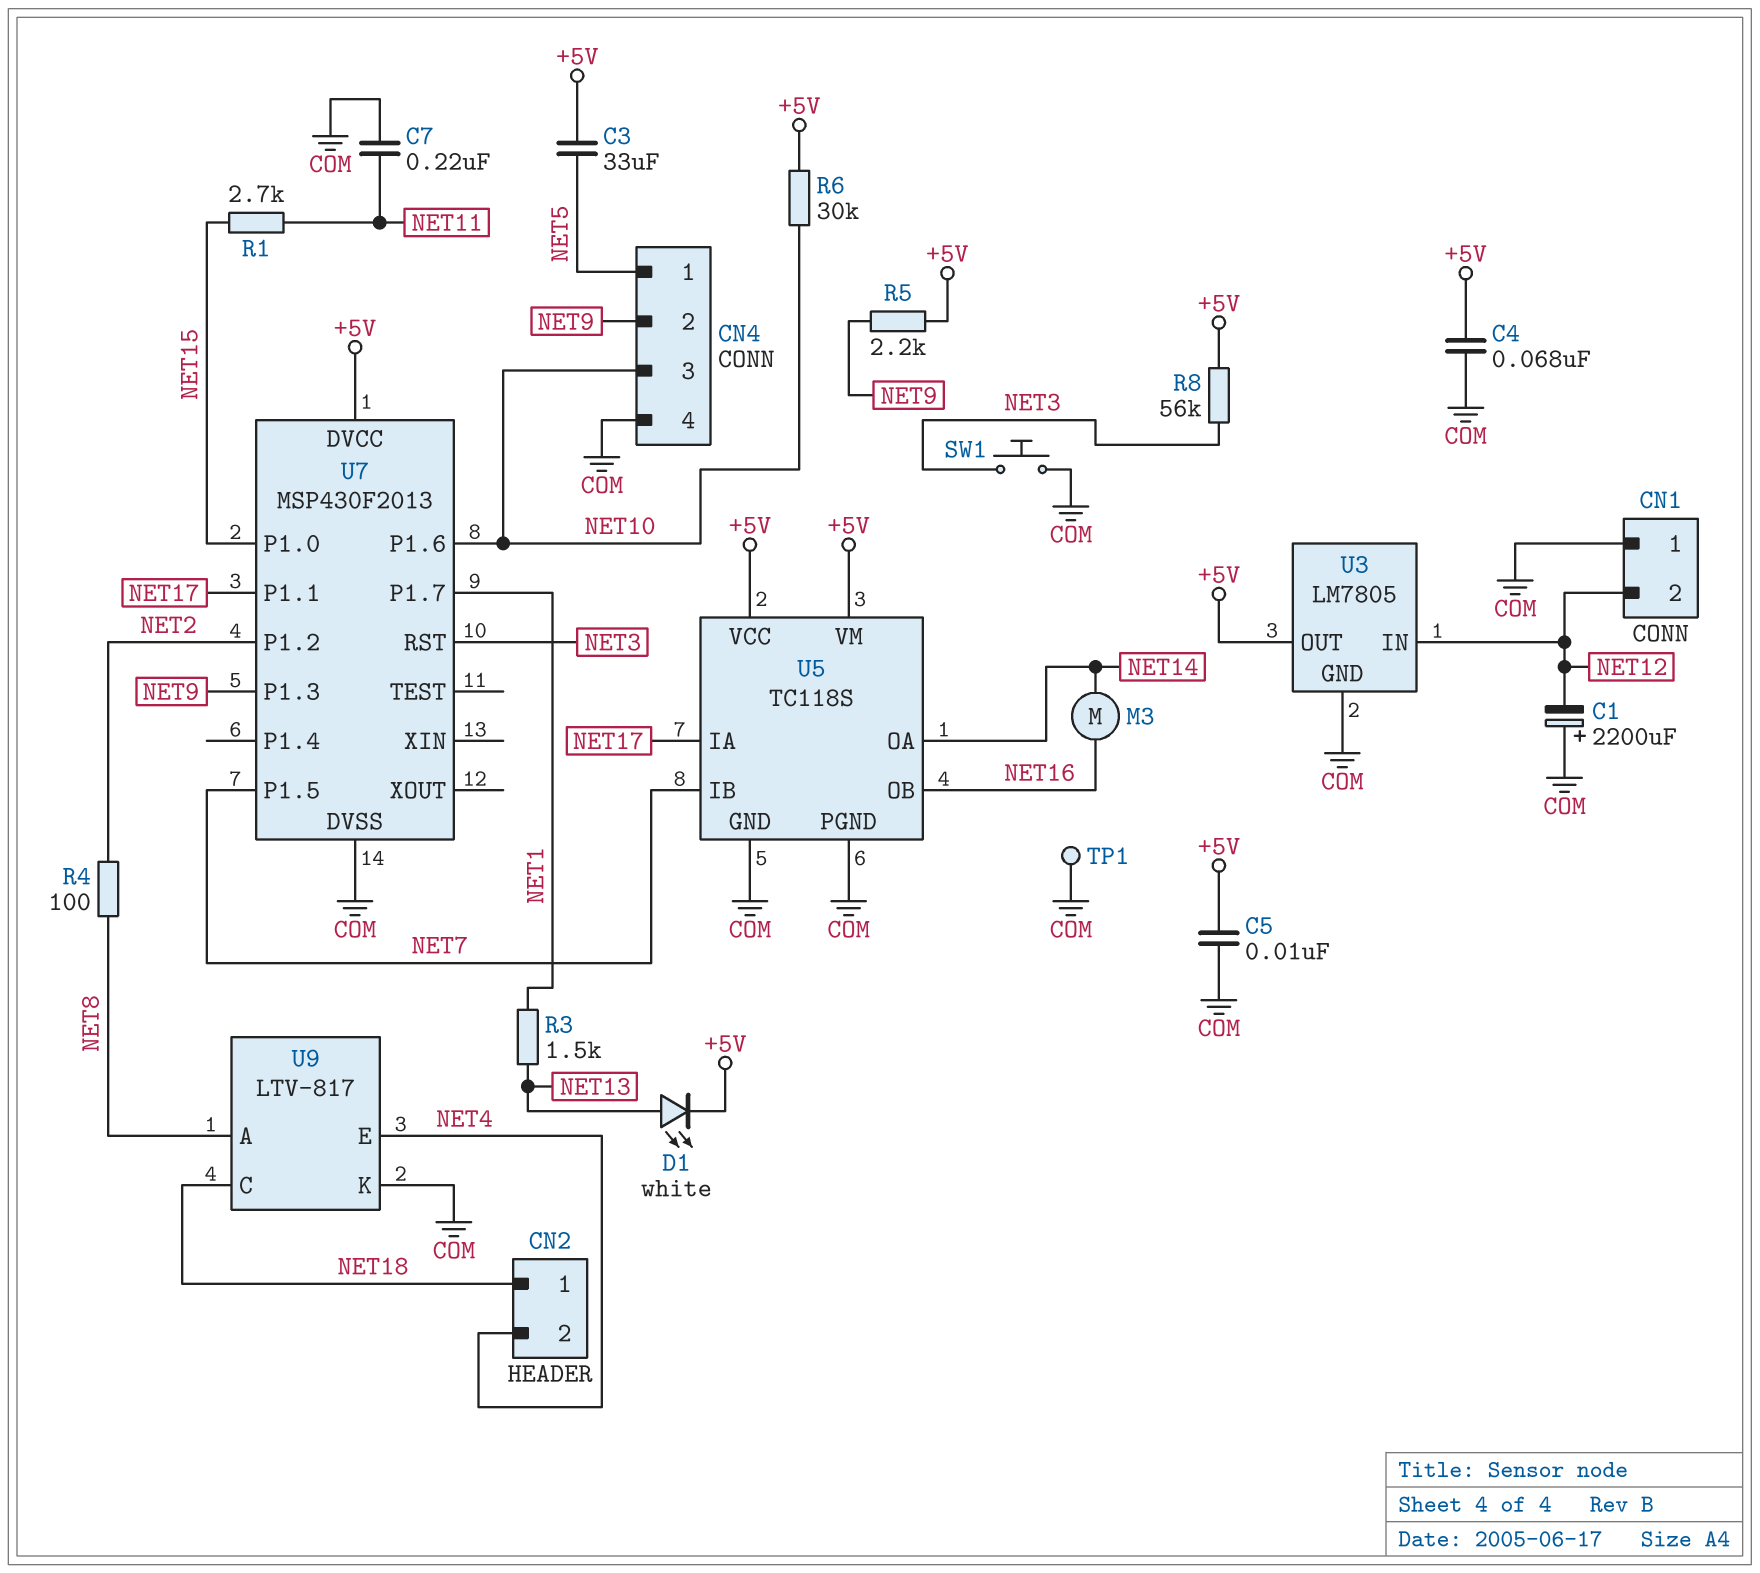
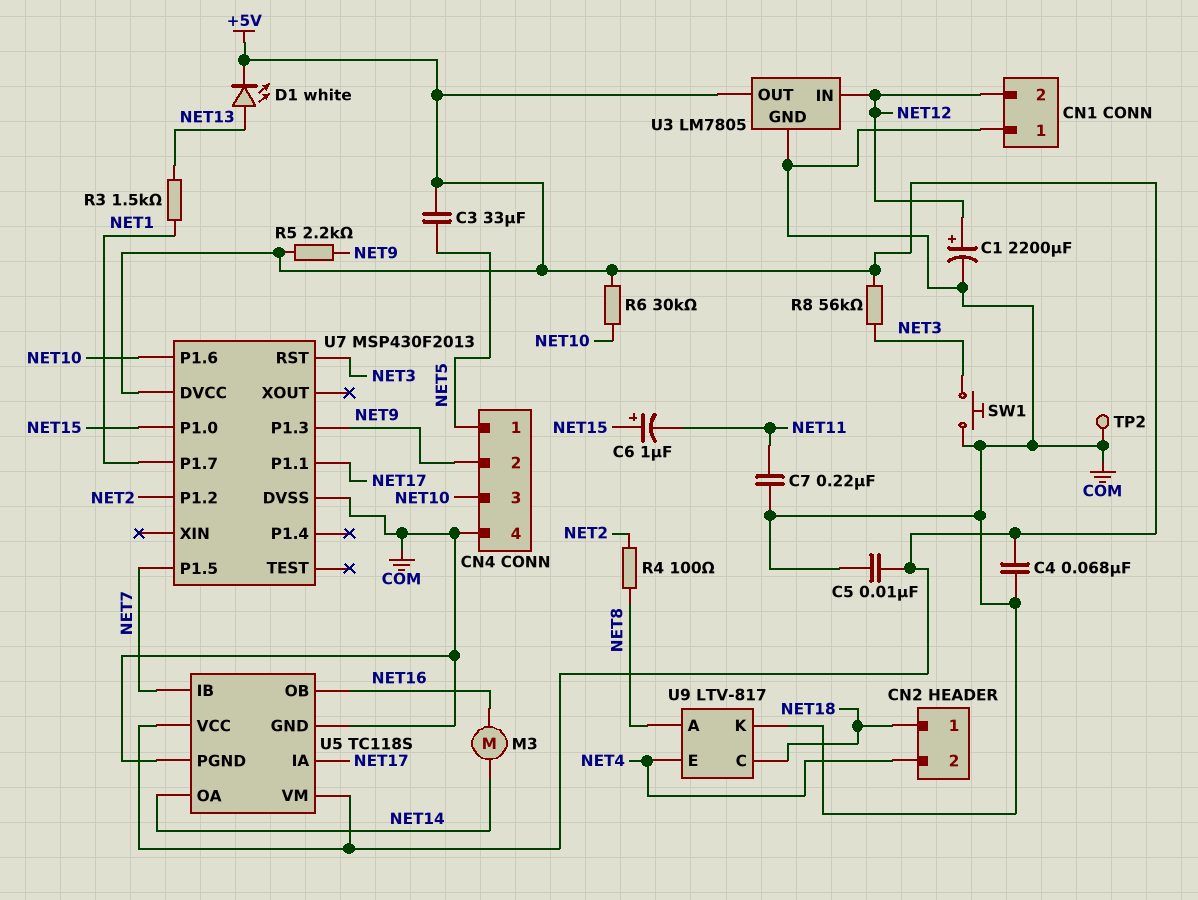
C1: 2200uF (plus COM, minus NET12) -> 2200uF (plus NET12, minus COM)
C6: none -> 1uF (plus NET15, minus NET11)
R1: 2.7k (NET11, NET15) -> none
TP1: test point (COM) -> none
TP2: none -> test point (COM)

